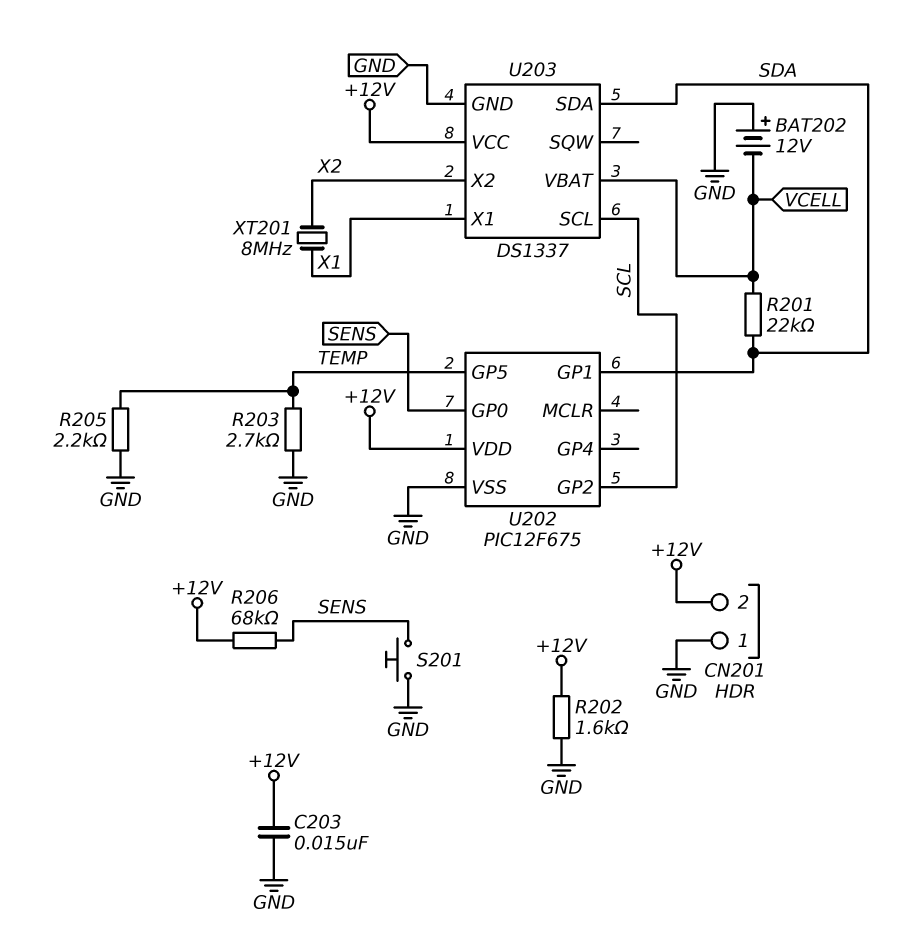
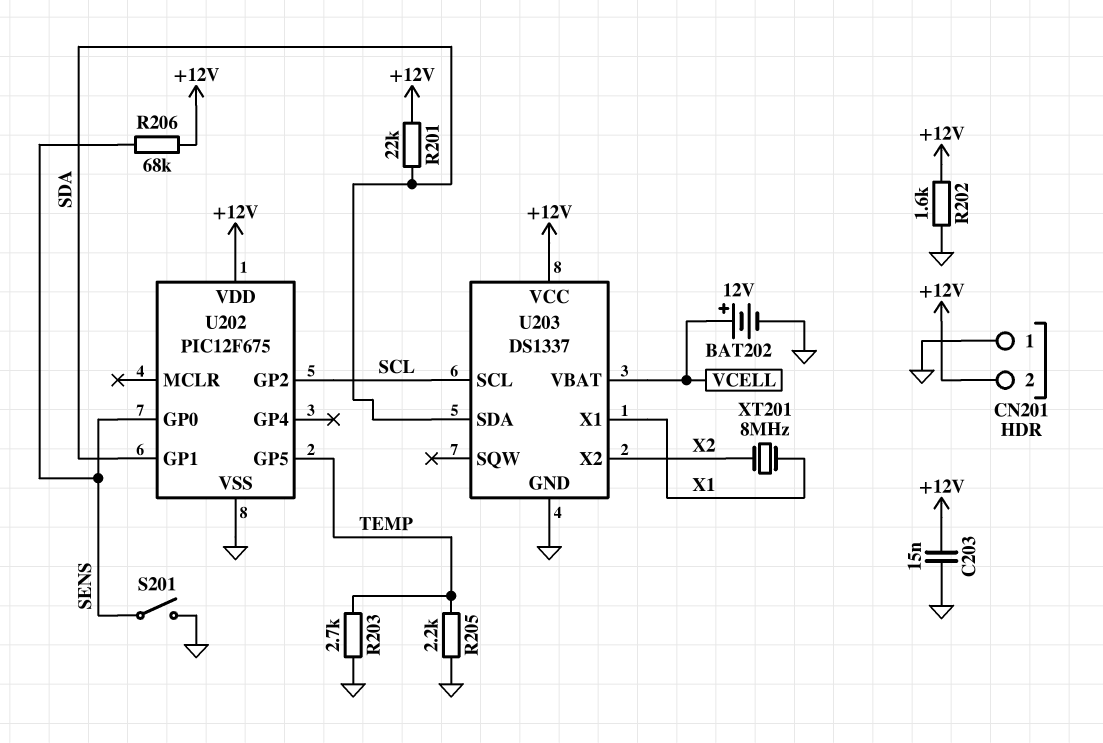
BAT202: 12V (plus GND, minus VCELL) -> 12V (plus VCELL, minus GND)
R201: 22k (SDA, VCELL) -> 22k (+12V, SDA)
S201: button (GND, SENS) -> switch (GND, SENS)

